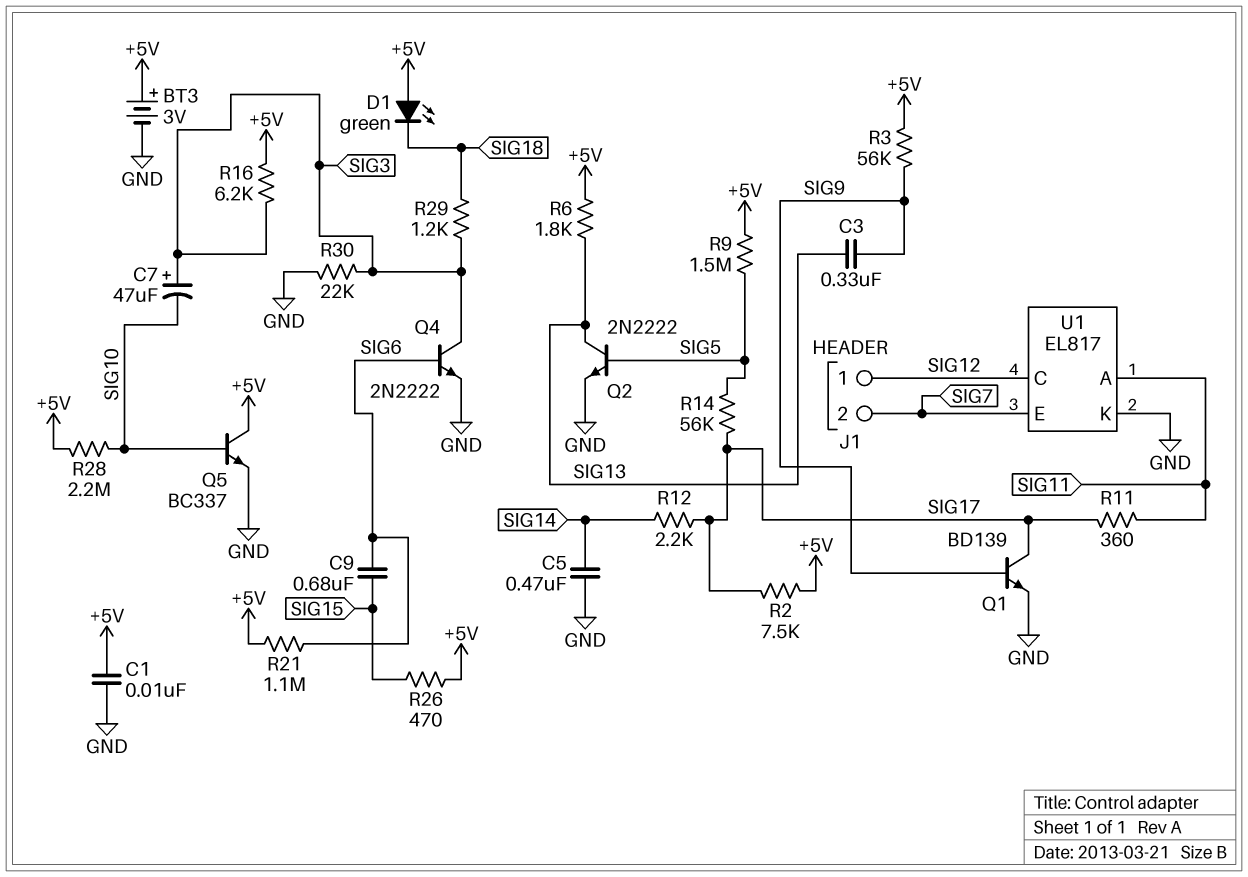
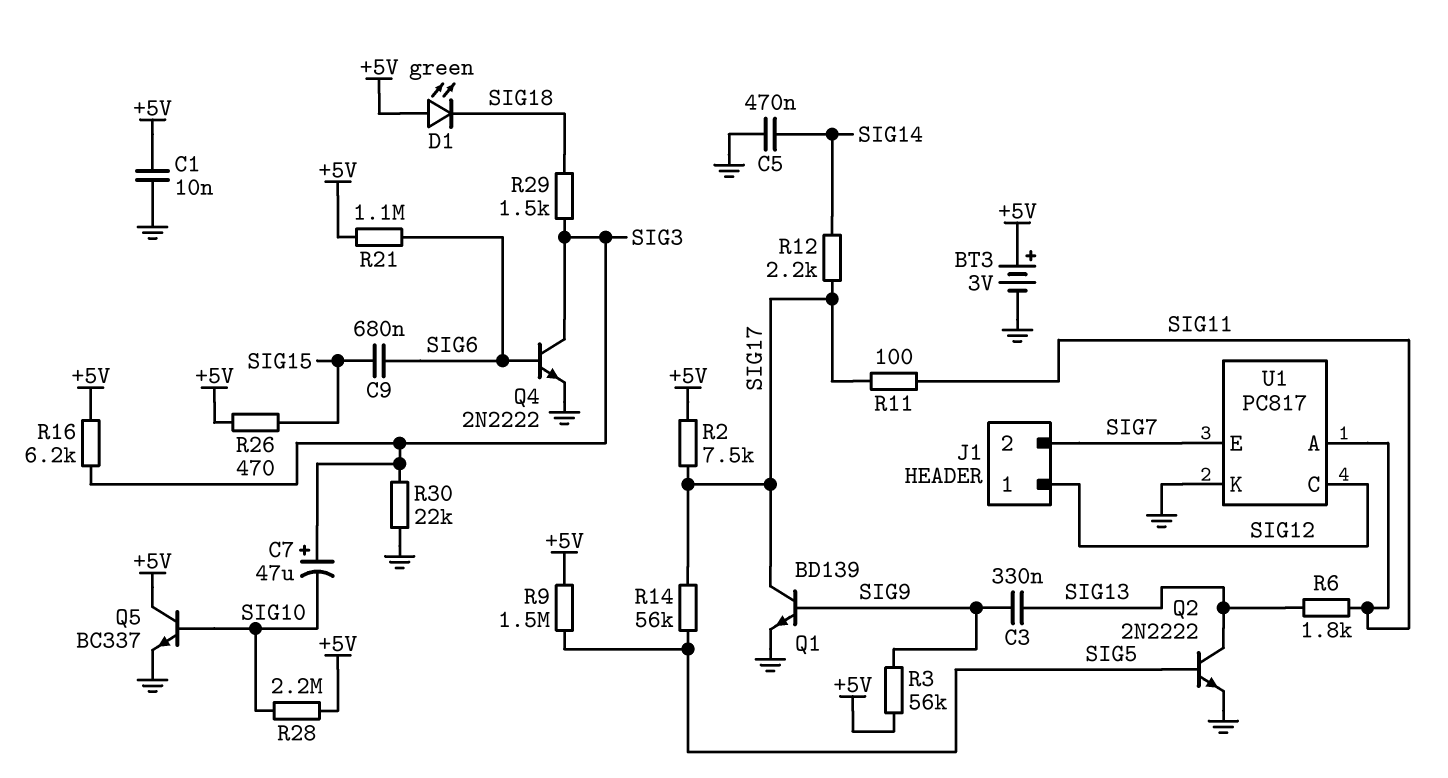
R6: 1.8k (+5V, SIG13) -> 1.8k (SIG11, SIG13)
R11: 360 (SIG11, SIG17) -> 100 (SIG11, SIG17)
R29: 1.2k (SIG3, SIG18) -> 1.5k (SIG3, SIG18)
U1: EL817 -> PC817

